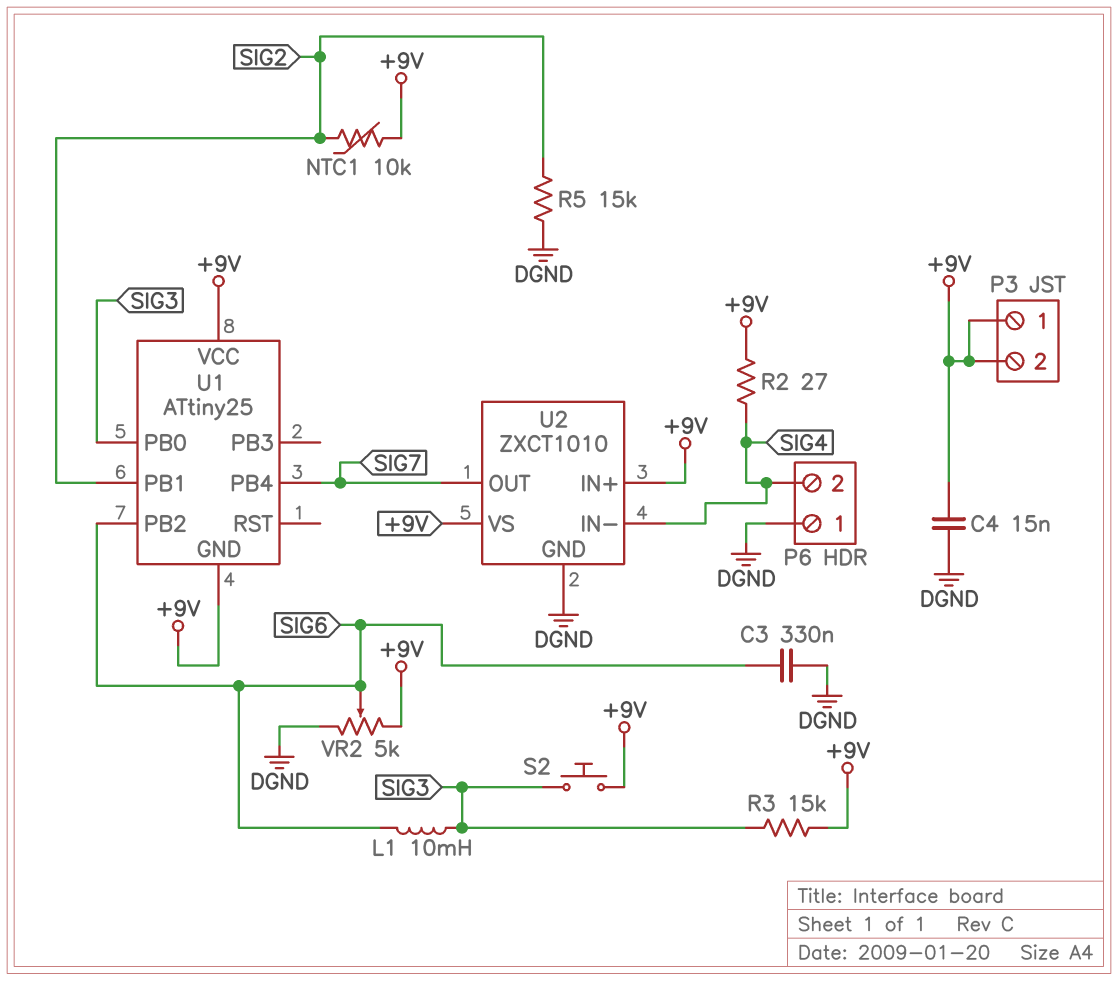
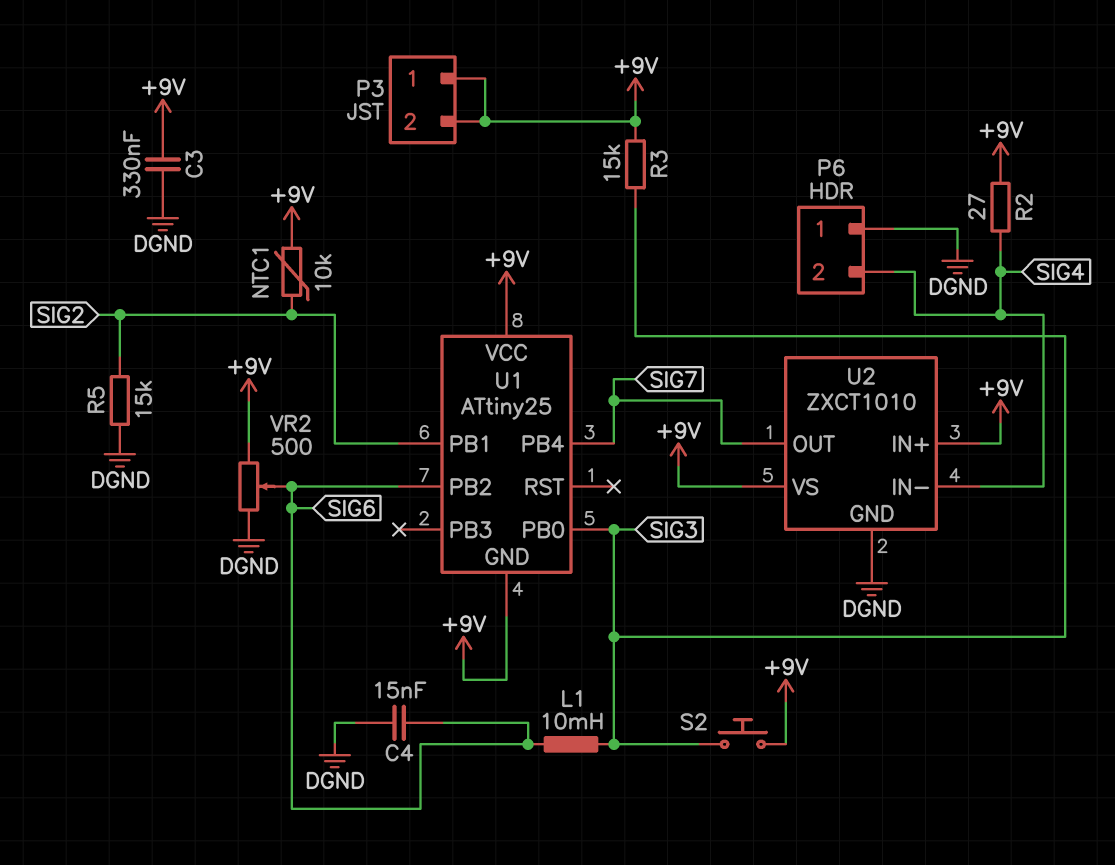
C3: 330nF (DGND, SIG6) -> 330nF (+9V, DGND)
C4: 15nF (+9V, DGND) -> 15nF (DGND, SIG6)
VR2: 5k (+9V, DGND, wiper SIG6) -> 500 (+9V, DGND, wiper SIG6)

